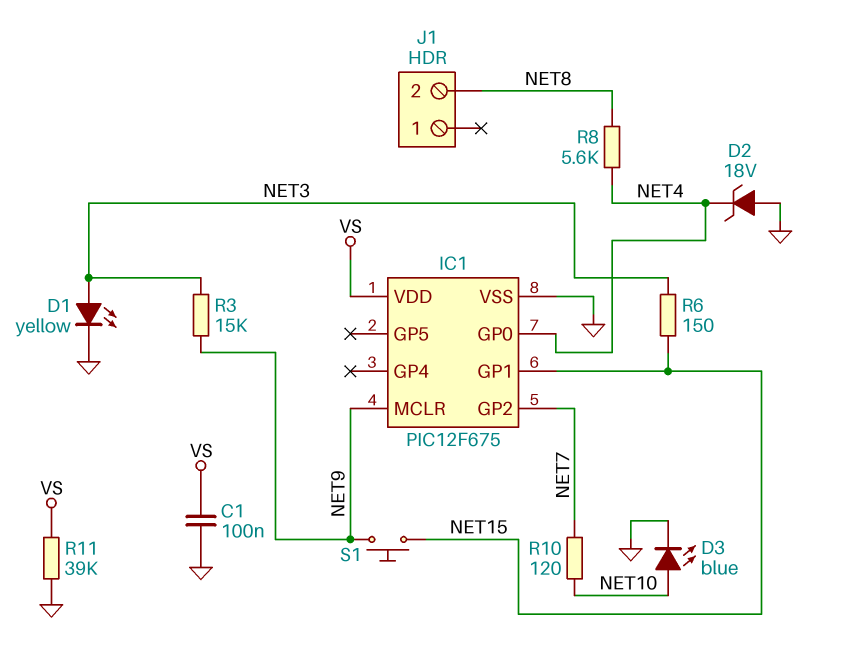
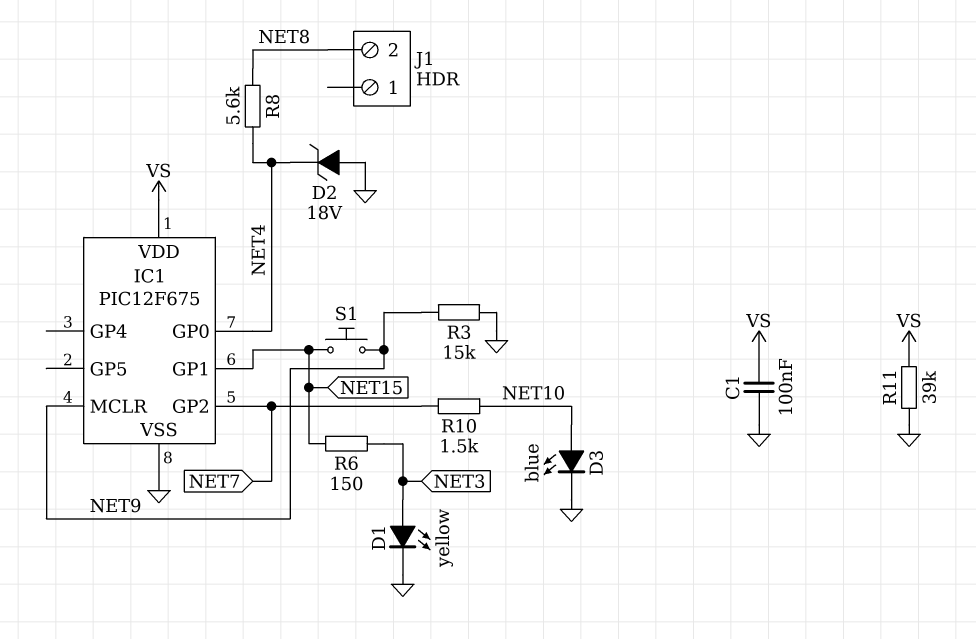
R3: 15k (NET3, NET9) -> 15k (GND, NET9)
R10: 120 (NET7, NET10) -> 1.5k (NET7, NET10)

